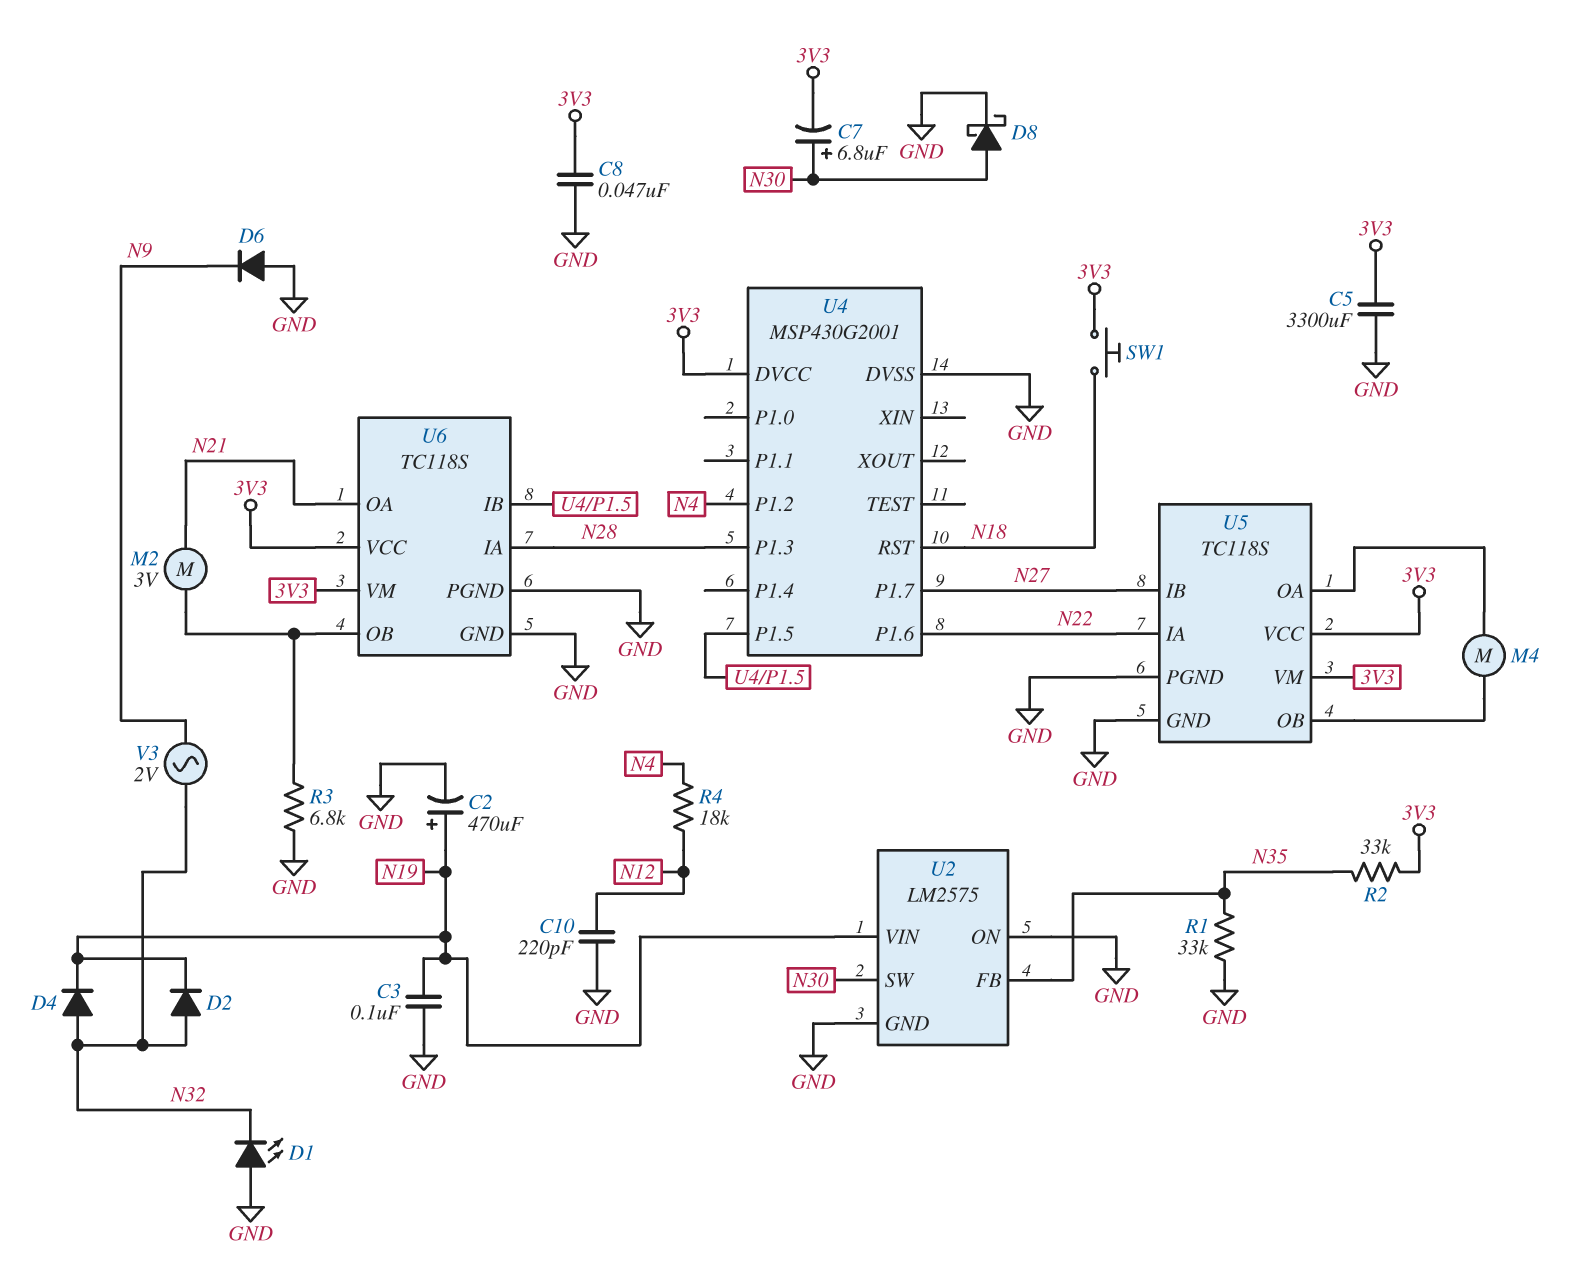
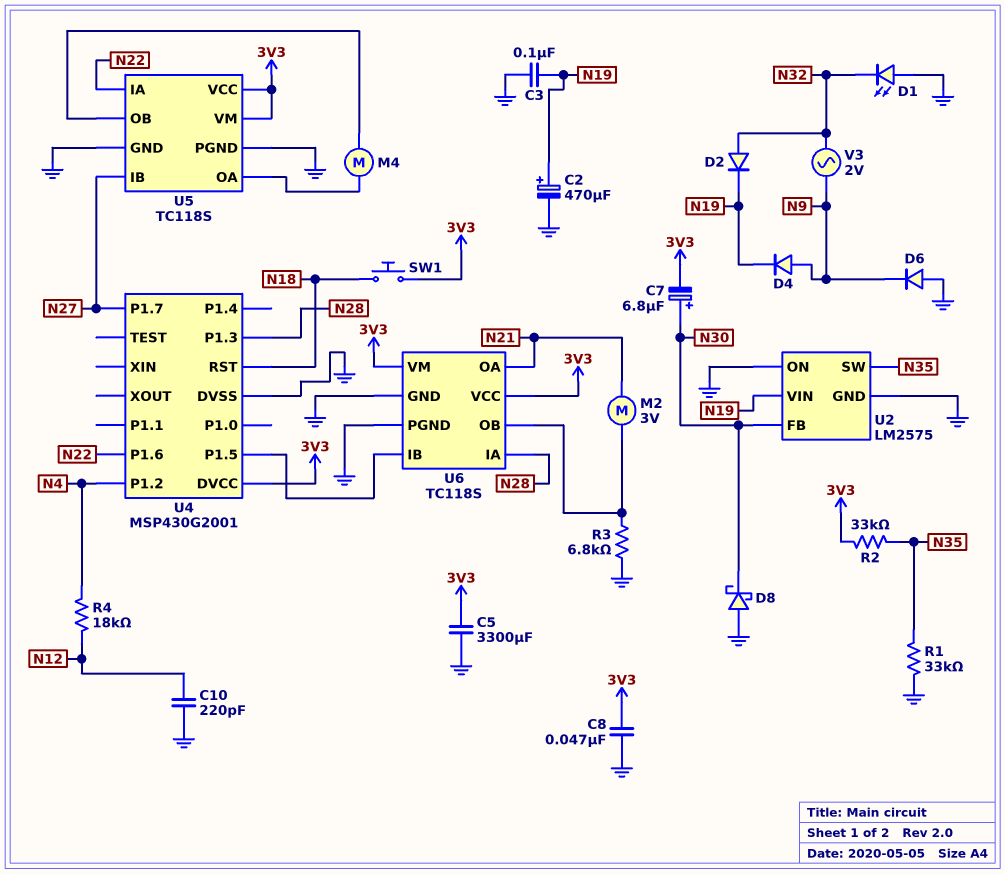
D4: diode (A N32, K N19) -> diode (A N9, K N19)
D8: schottky (A N30, K GND) -> schottky (A GND, K N30)
U2 pin FB: N35 -> N30
U2 pin SW: N30 -> N35

